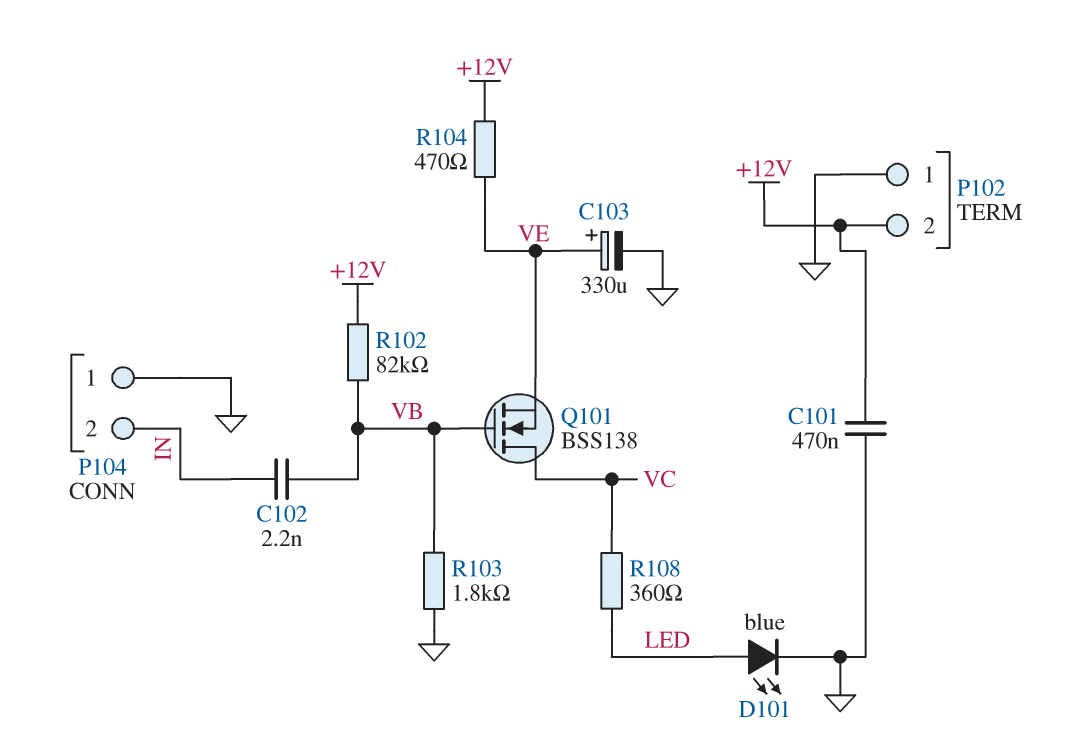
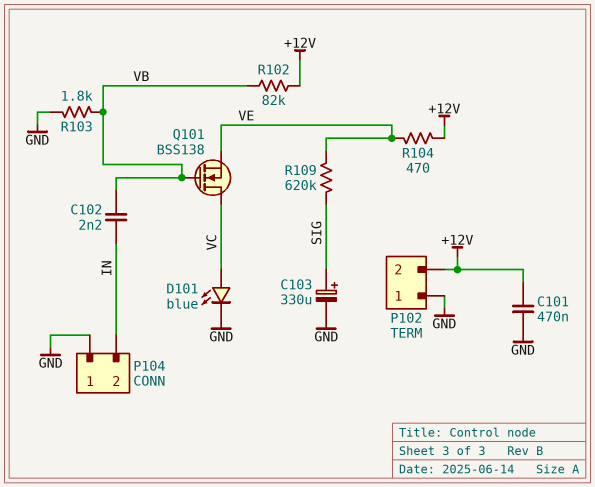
C103: 330uF (plus VE, minus GND) -> 330uF (plus SIG, minus GND)
D101: LED blue (A LED, K GND) -> LED blue (A VC, K GND)
R108: 360 (LED, VC) -> none
R109: none -> 620k (SIG, VE)

